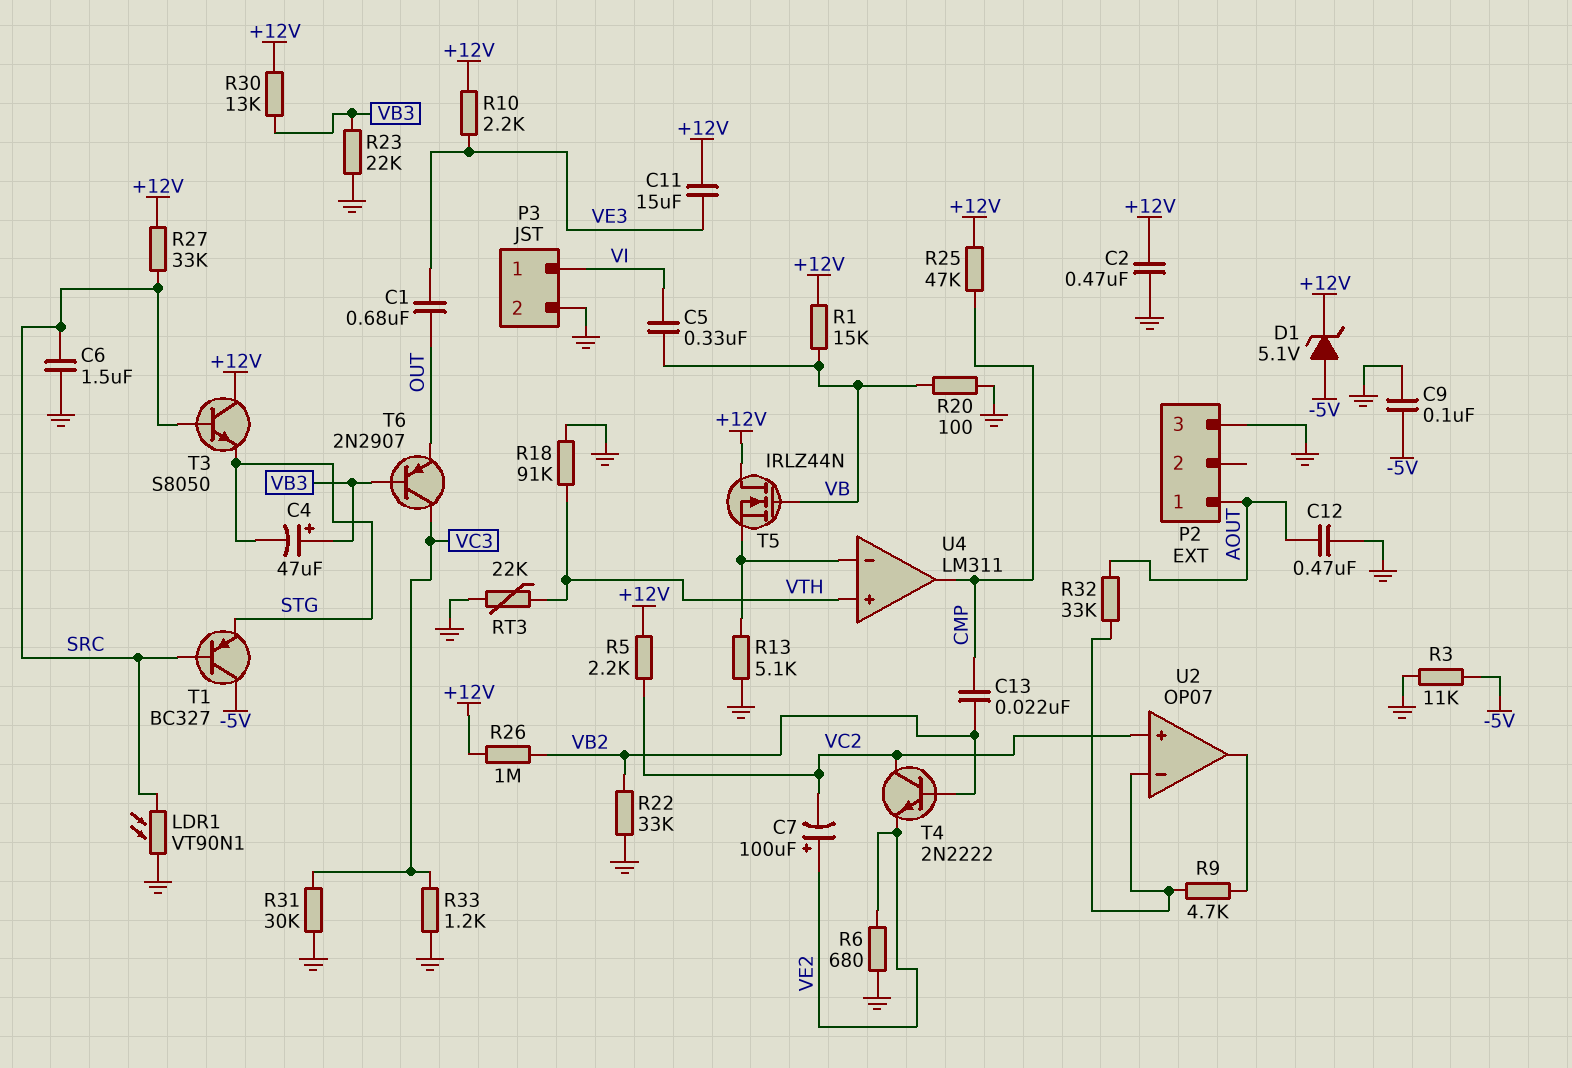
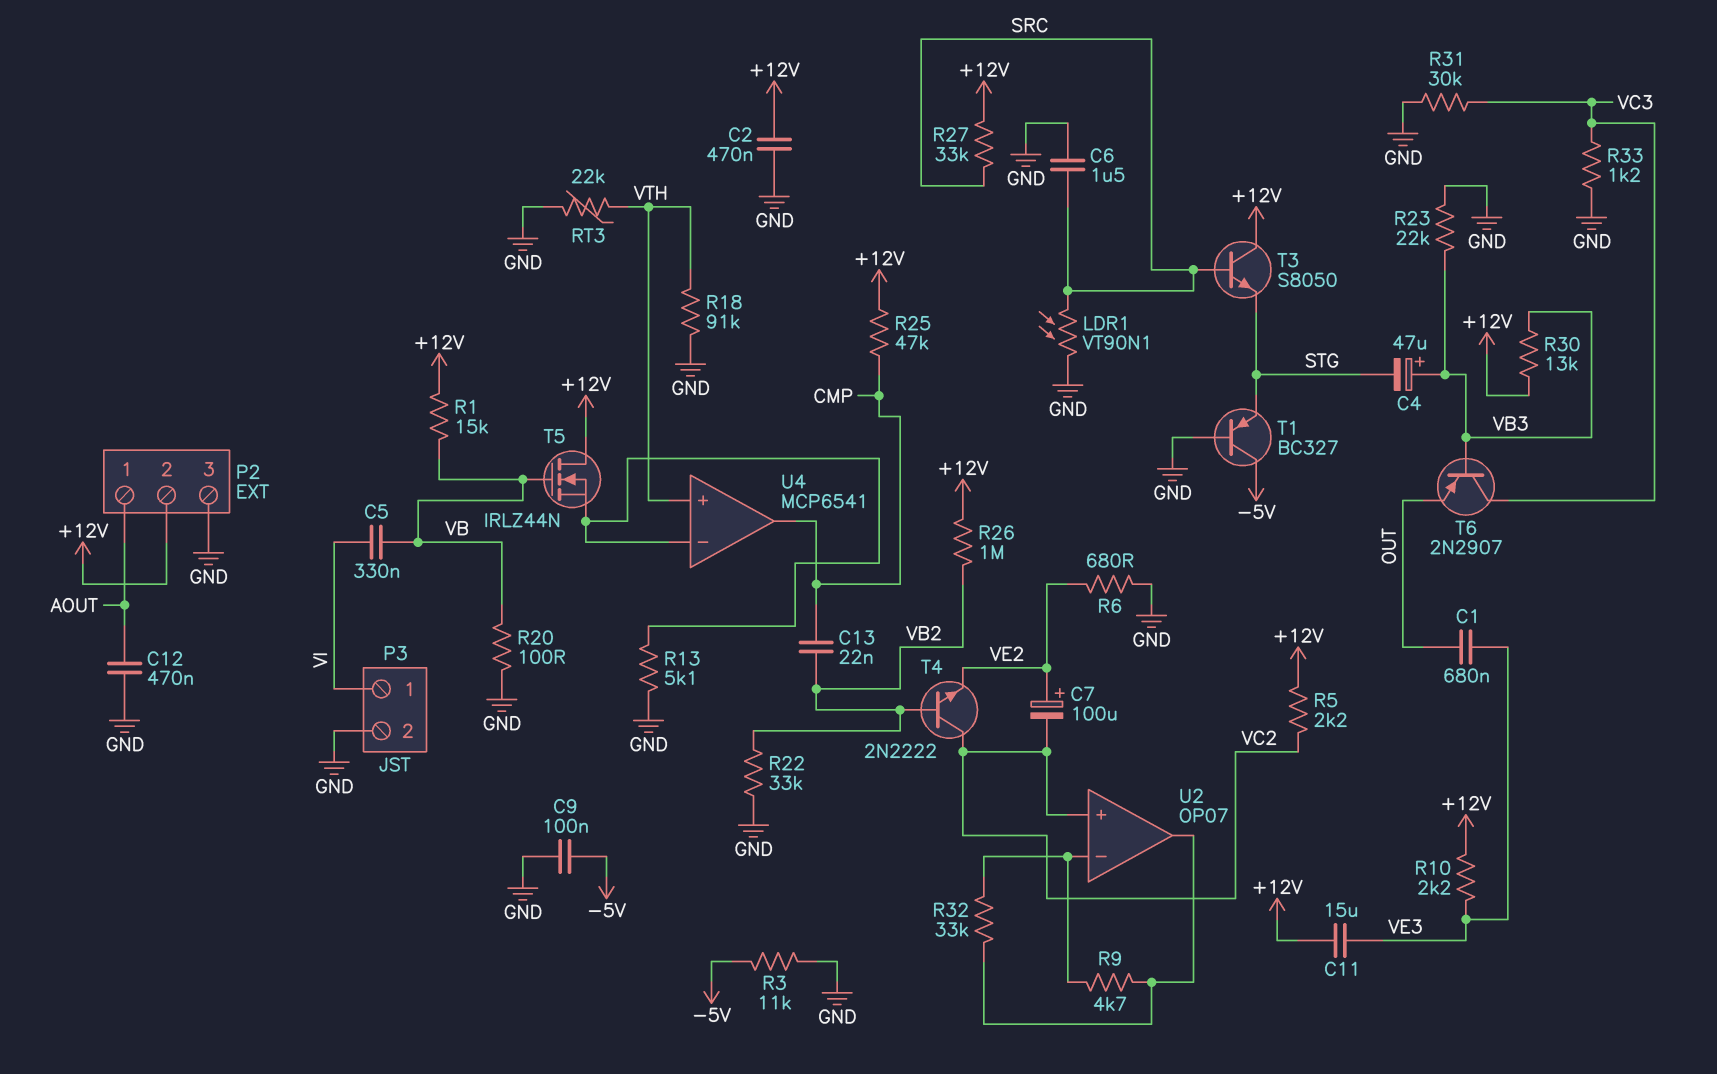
D1: zener 5.1V (A -5V, K +12V) -> none
P2 pin 2: none -> +12V
R32: 33k (AOUT, U2/in-) -> 33k (U2/in-, U2/out)
T1: PNP BC327 (B SRC, C -5V, E STG) -> PNP BC327 (B GND, C -5V, E STG)
U4: LM311 -> MCP6541

